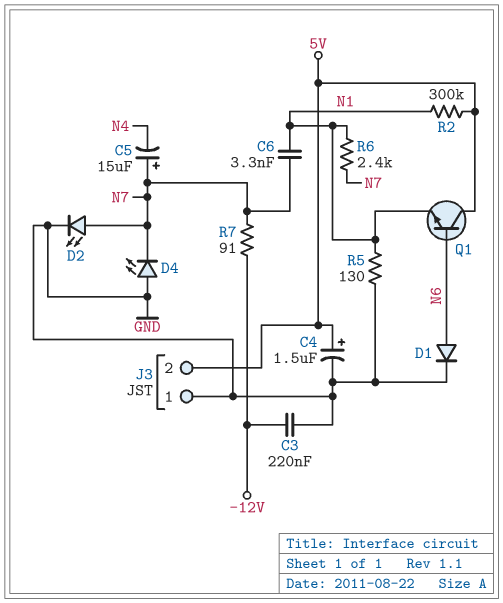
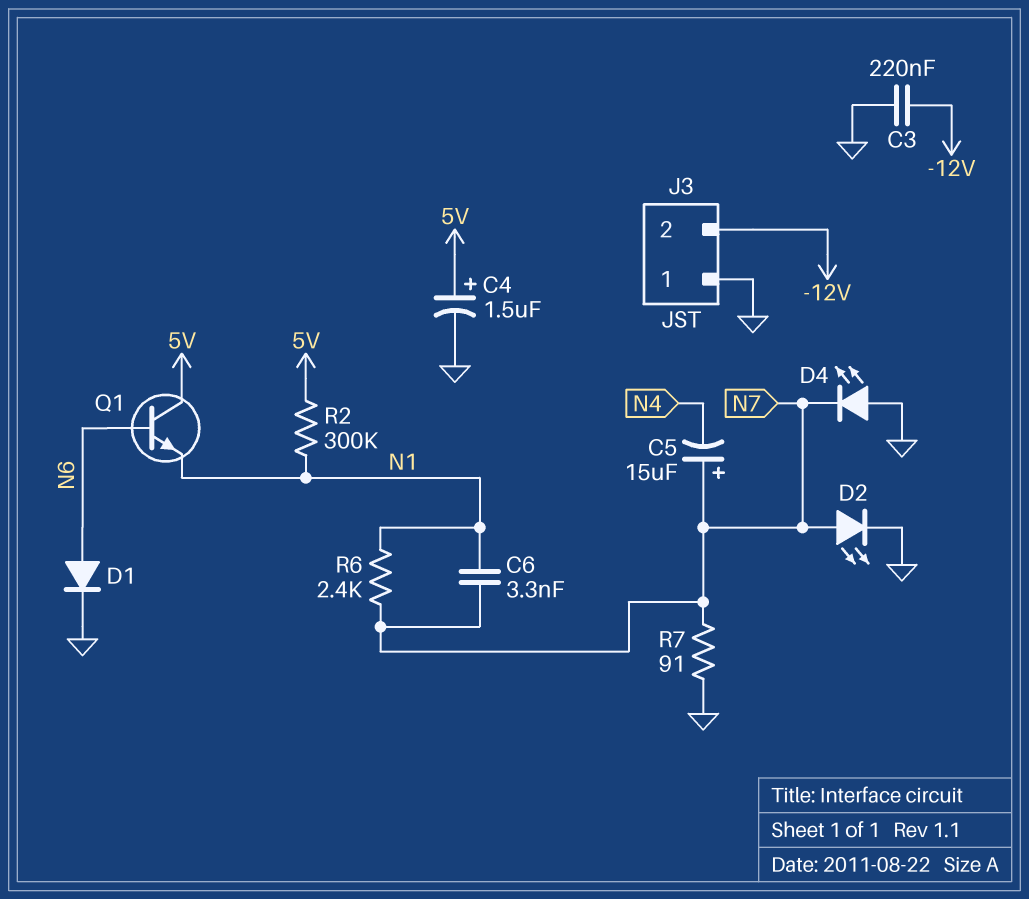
J3 pin 2: 5V -> -12V
R5: 130 (GND, N1) -> none
R7: 91 (-12V, N7) -> 91 (GND, N7)

